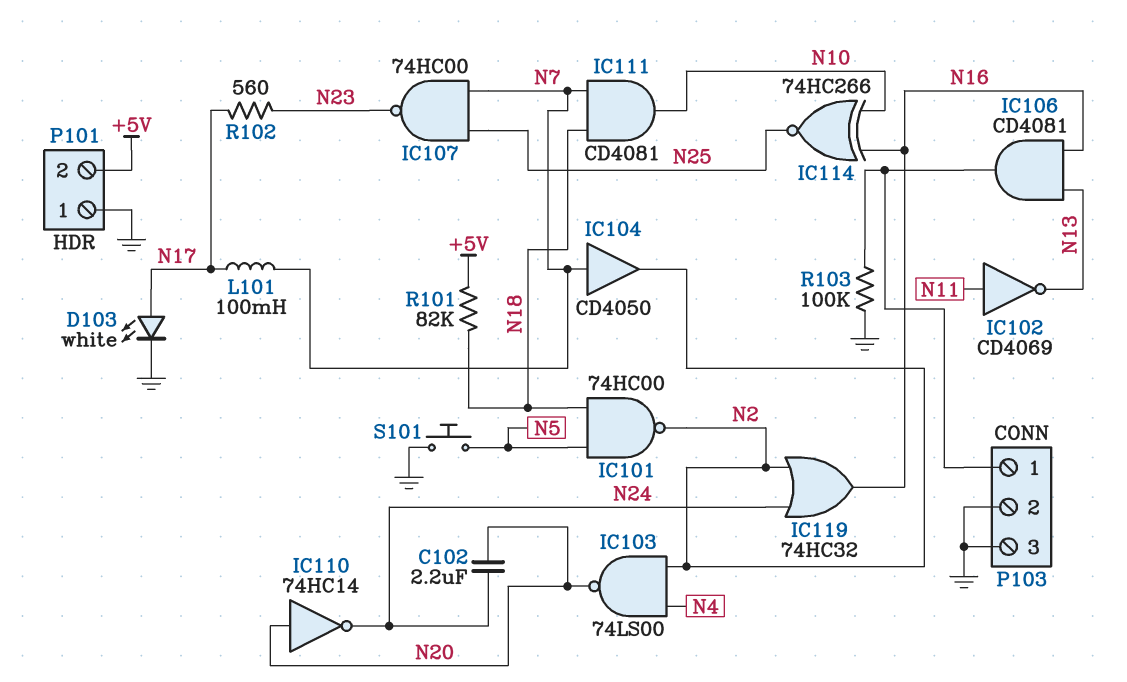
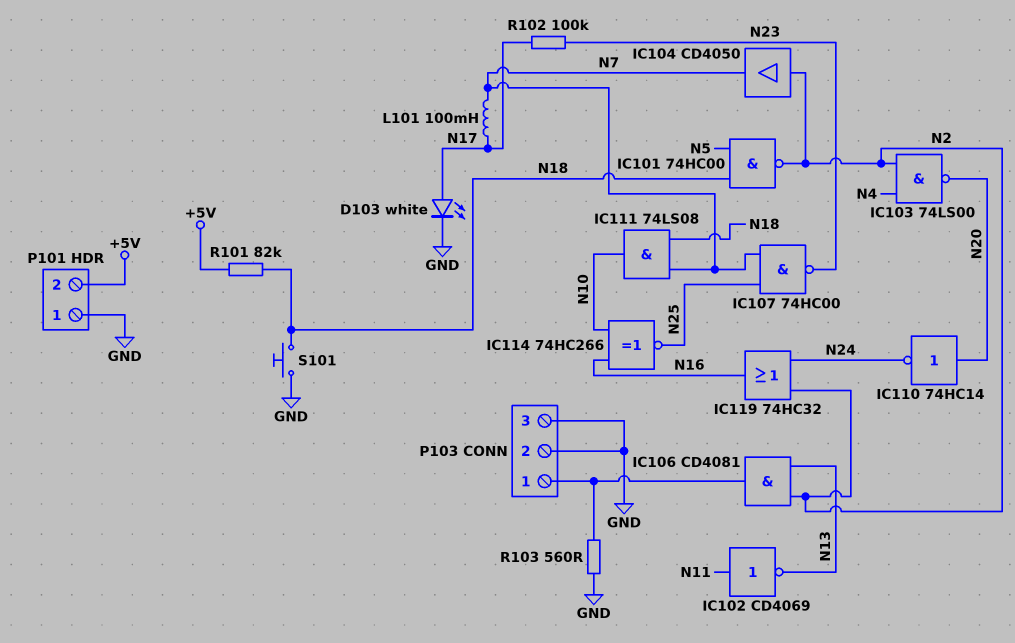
C102: 2.2uF (N20, N24) -> none
IC104: buffer CD4050 (in N7, out N2) -> buffer CD4050 (in N2, out N7)
IC106: AND CD4081 (in N13, in N16, out P103/1) -> AND CD4081 (in N2, in N13, out P103/1)
IC111: AND CD4081 (in N7, in N18, out N10) -> AND 74LS08 (in N7, in N18, out N10)
R102: 560 (N17, N23) -> 100k (N17, N23)
R103: 100k (GND, P103/1) -> 560 (GND, P103/1)
S101: button (GND, N5) -> button (GND, N18)

